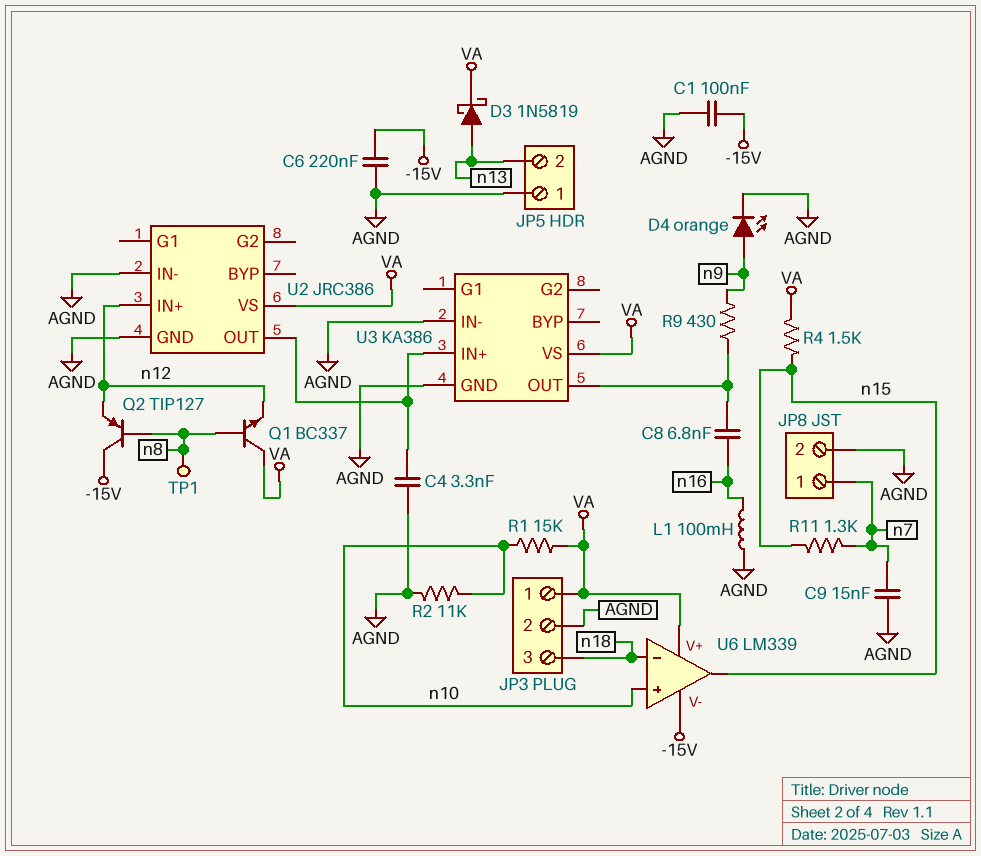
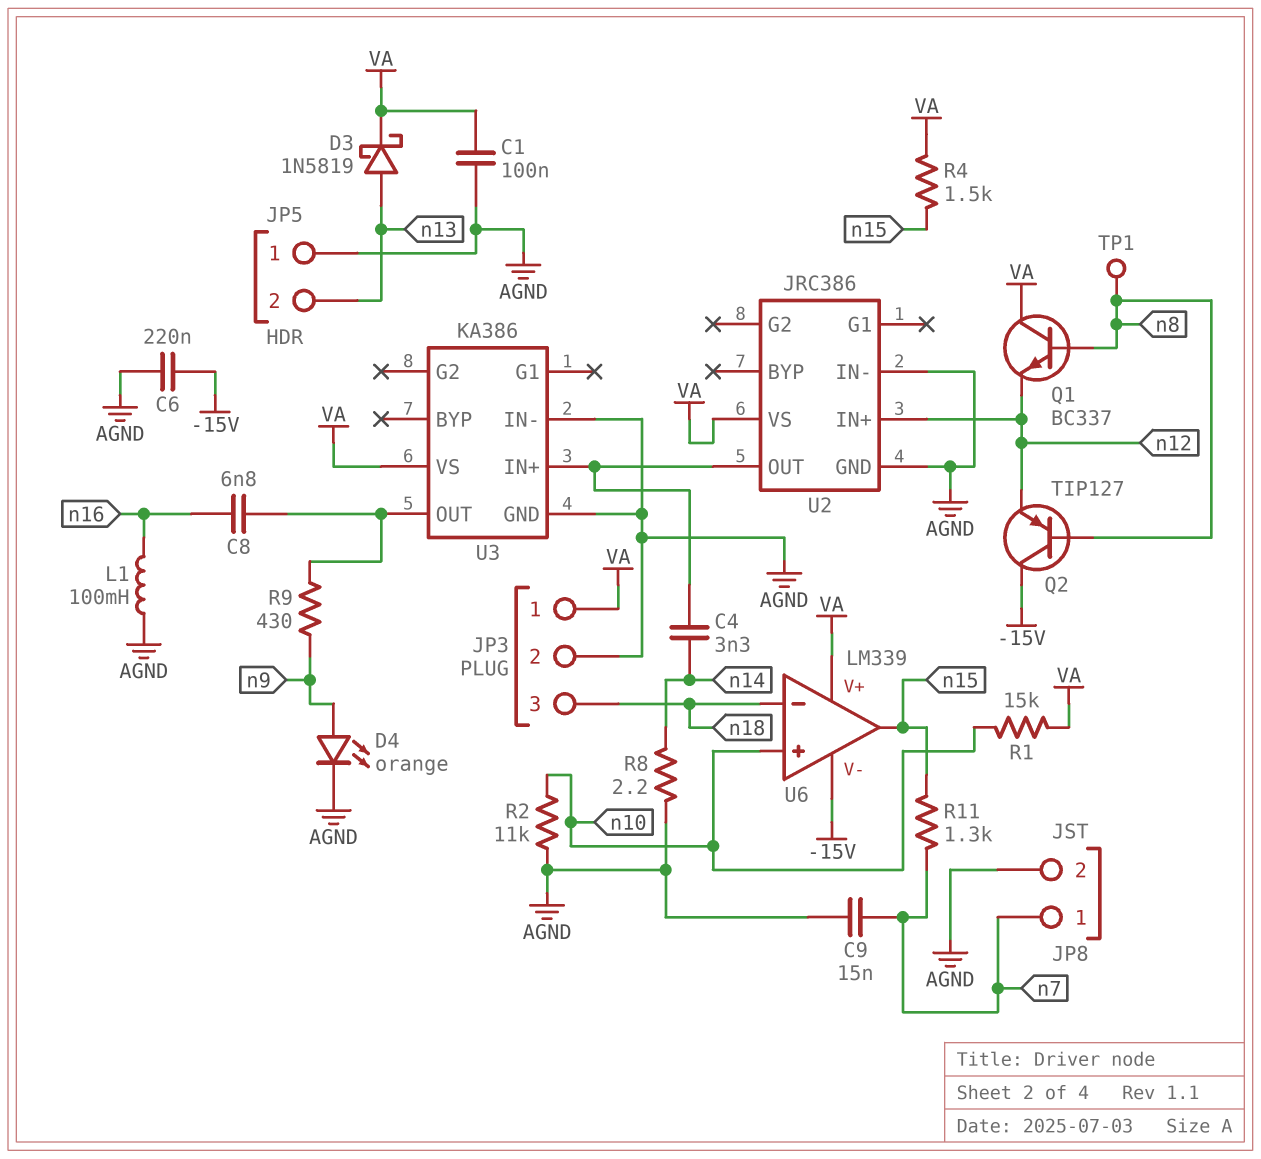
C1: 100nF (-15V, AGND) -> 100nF (AGND, VA)
C4: 3.3nF (AGND, U2/OUT) -> 3.3nF (U2/OUT, n14)
R8: none -> 2.2 (AGND, n14)

